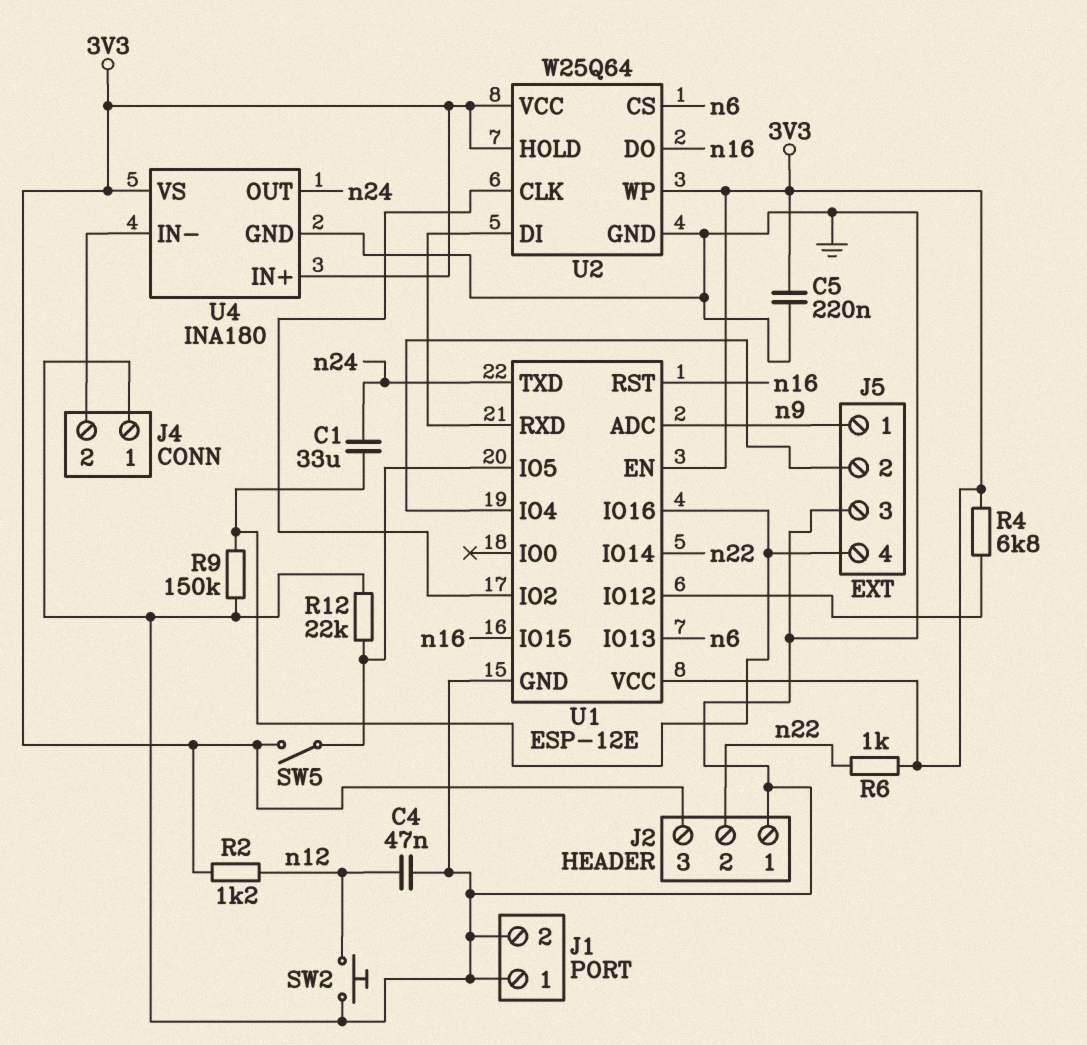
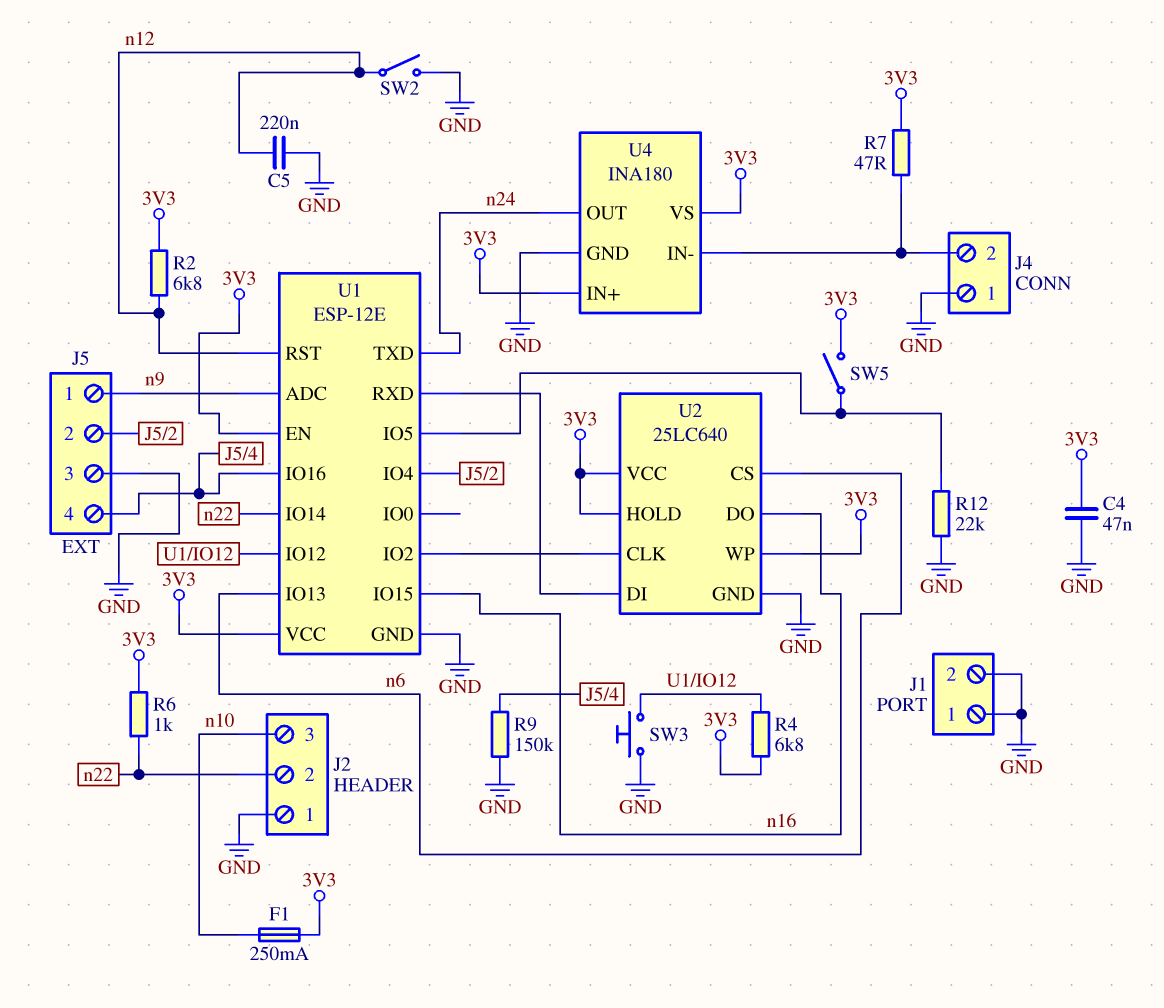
C1: 33uF (J5/4, n24) -> none
C4: 47nF (GND, n12) -> 47nF (3V3, GND)
C5: 220nF (3V3, GND) -> 220nF (GND, n12)
F1: none -> 250mA (3V3, n10)
J2 pin 3: 3V3 -> n10
R2: 1.2k (3V3, n12) -> 6.8k (3V3, n12)
R7: none -> 47 (3V3, J4/2)
SW2: button (GND, n12) -> switch (GND, n12)
SW3: none -> button (GND, U1/IO12)
U1 pin RST: n16 -> n12
U2: W25Q64 -> 25LC640

